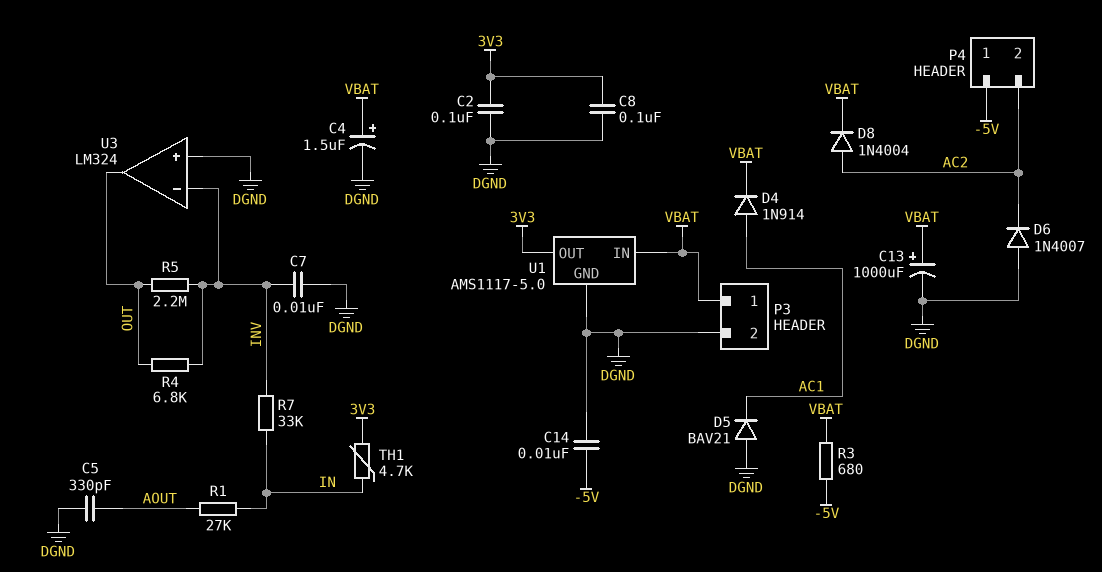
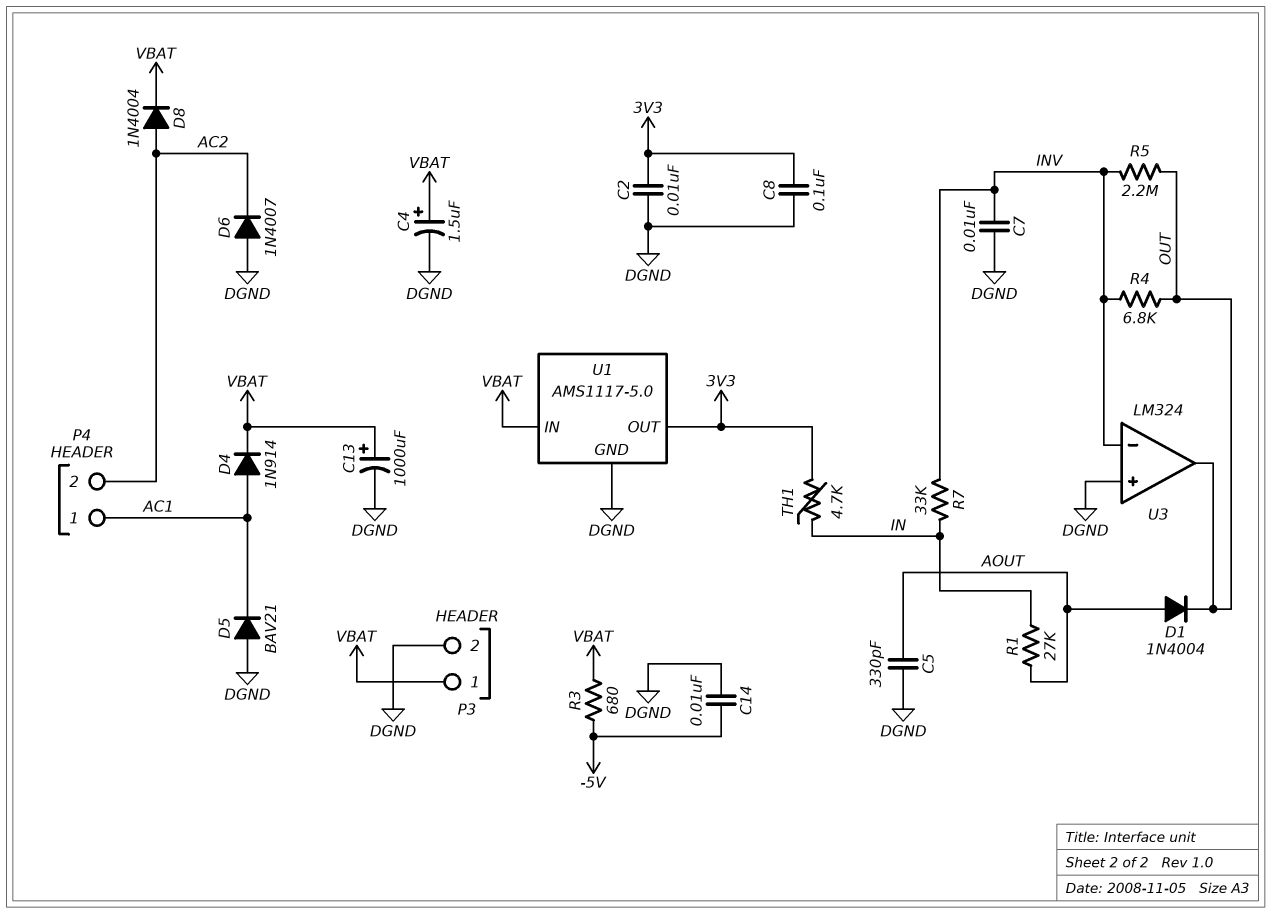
C2: 100nF (3V3, DGND) -> 10nF (3V3, DGND)
D1: none -> diode 1N4004 (A AOUT, K OUT)
P4 pin 1: -5V -> AC1

